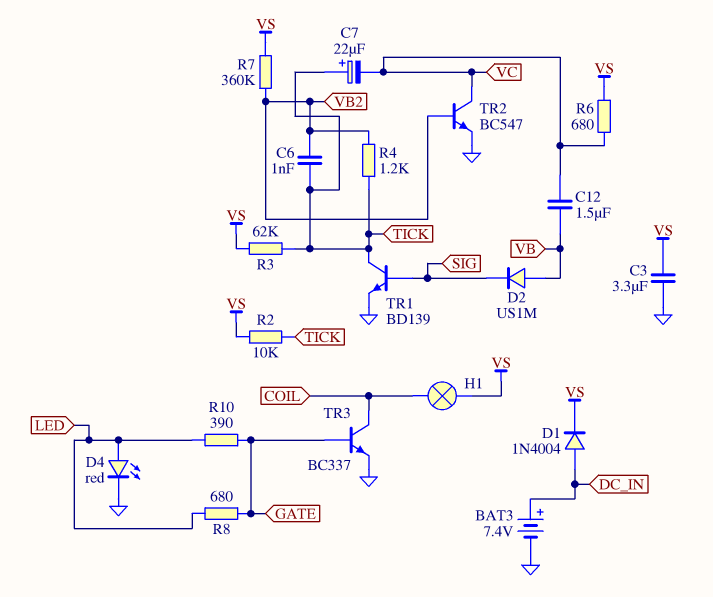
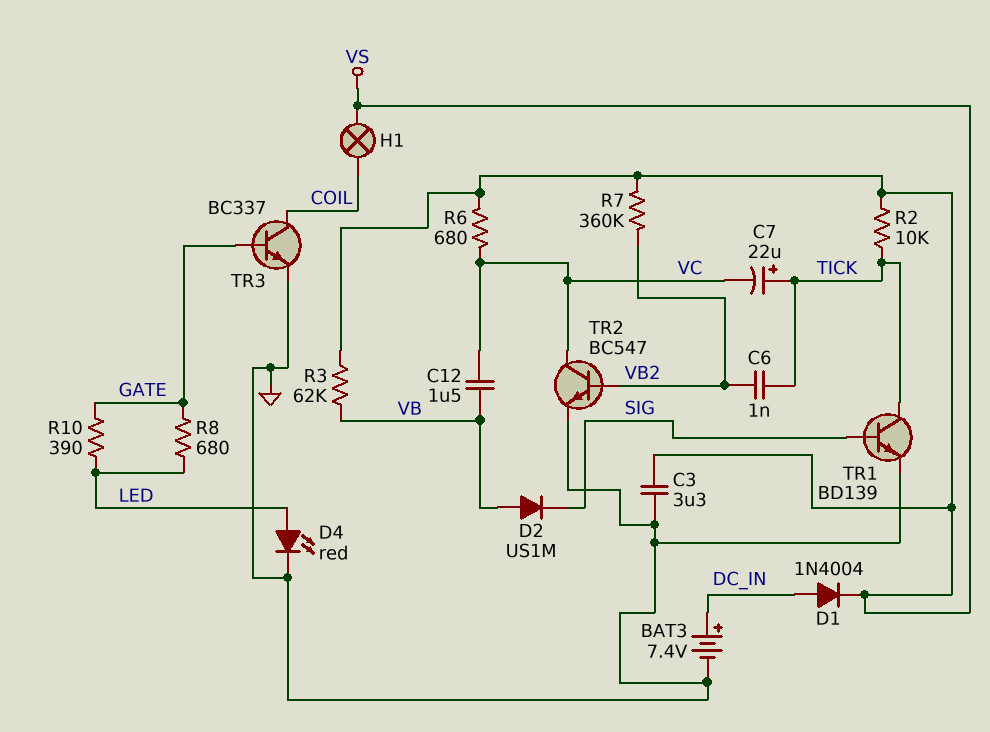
R3: 62k (TICK, VS) -> 62k (VB, VS)
R4: 1.2k (TICK, VB2) -> none

